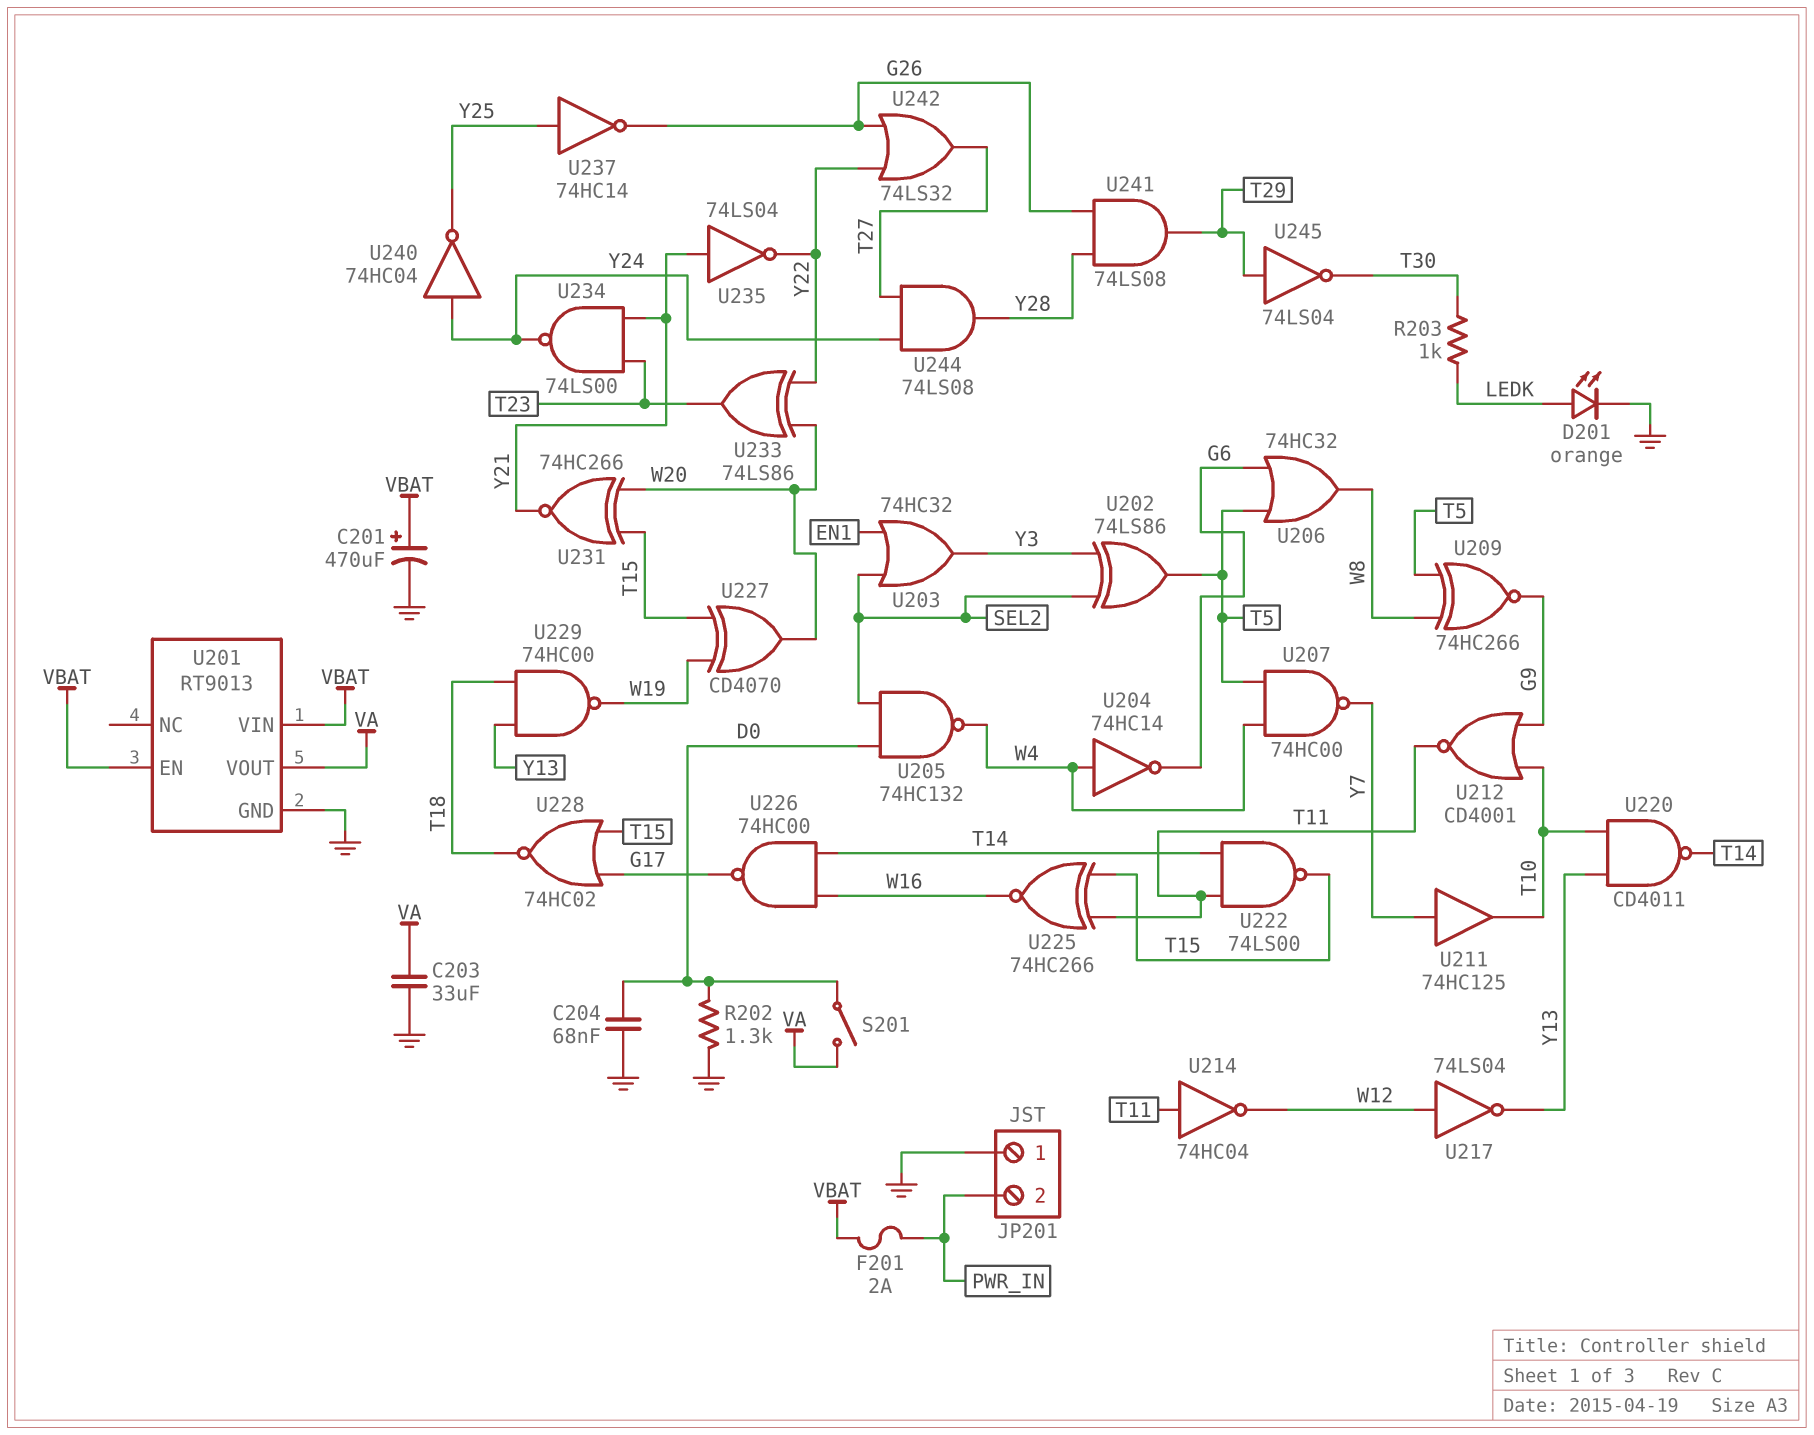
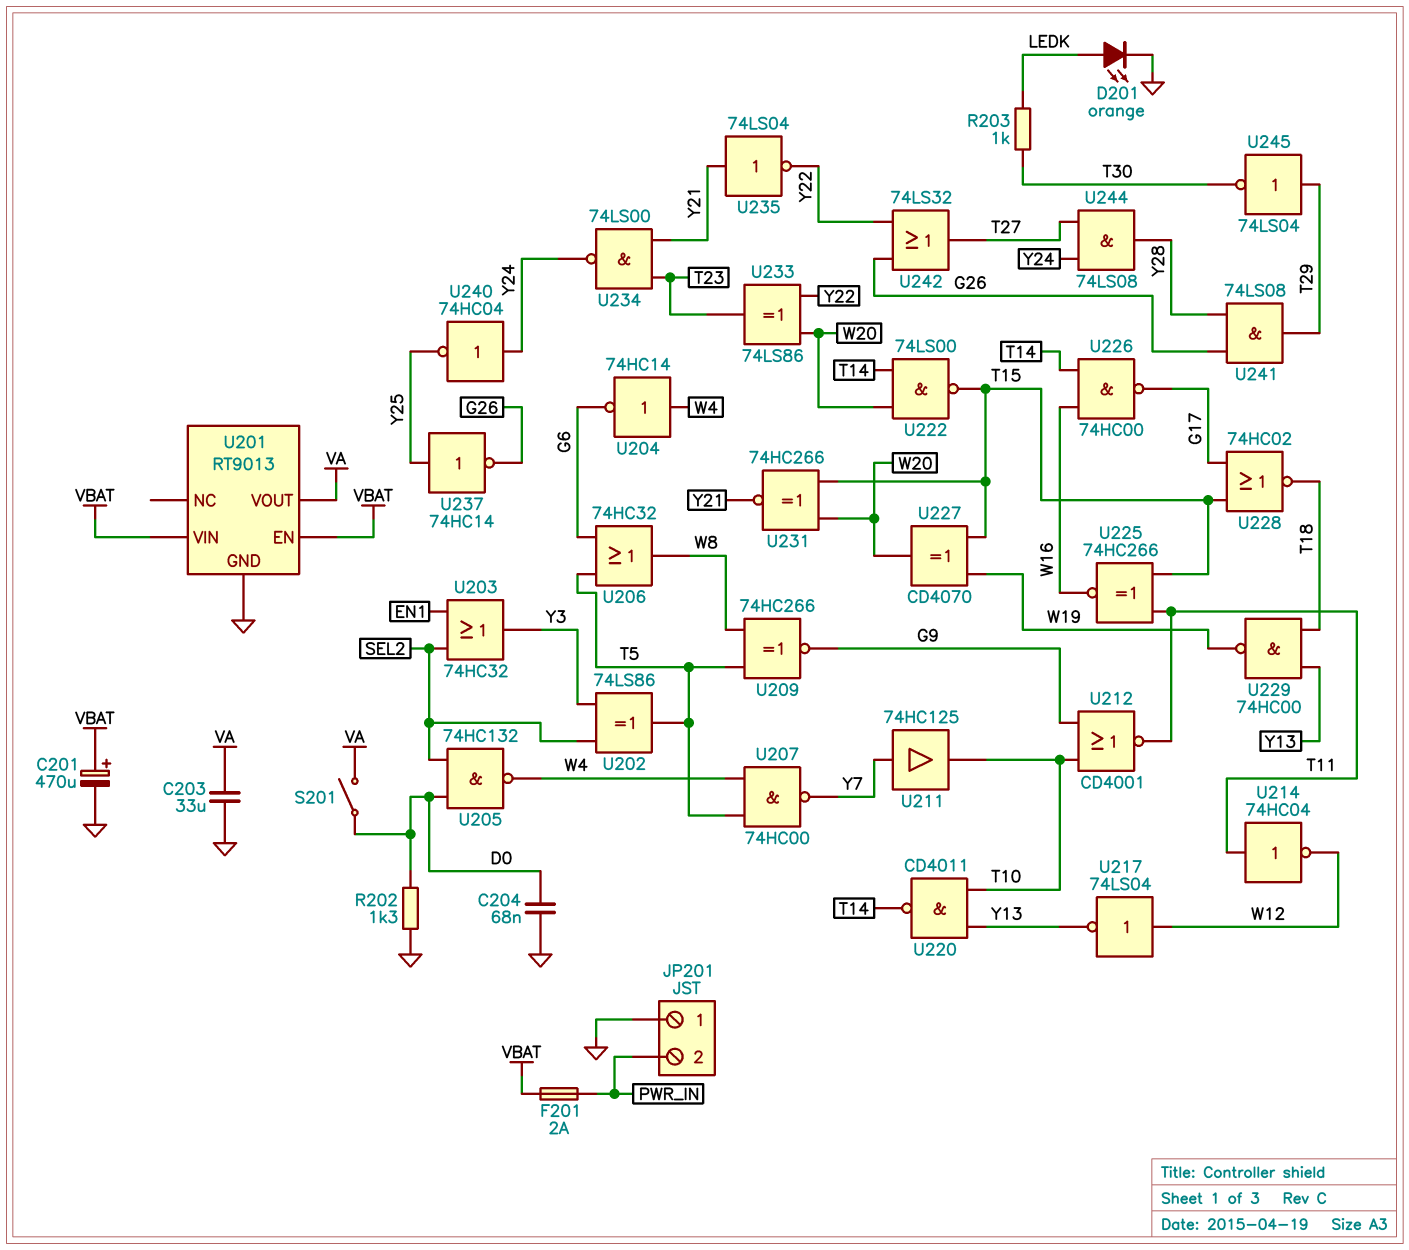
U222: NAND 74LS00 (in T11, in T14, out T15) -> NAND 74LS00 (in T14, in W20, out T15)

